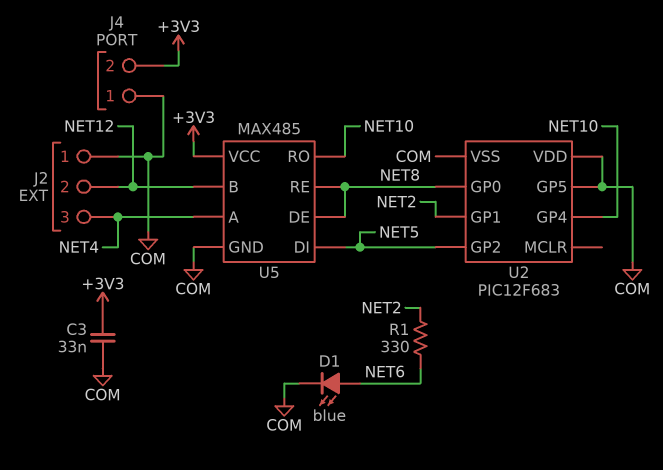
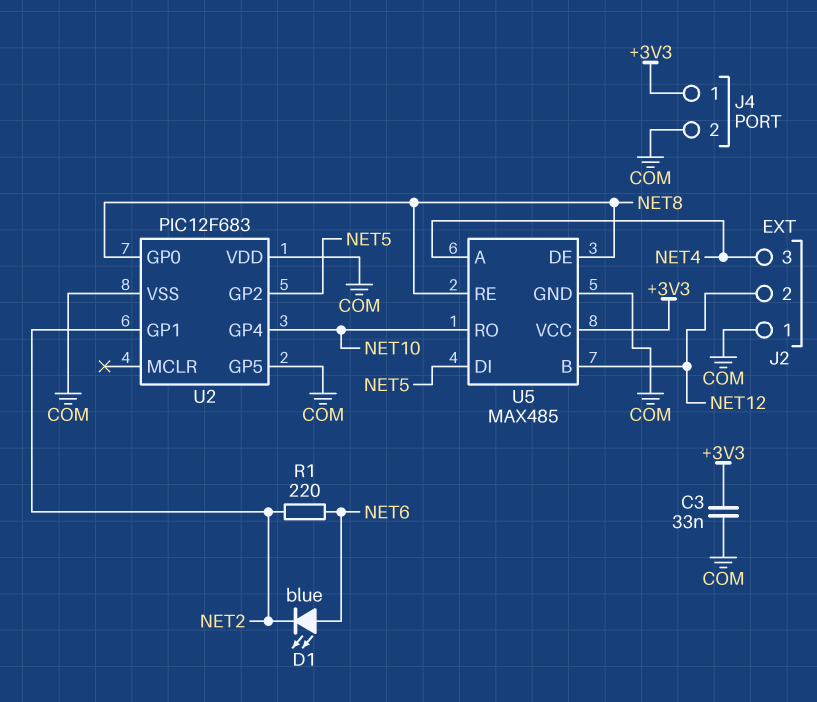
D1: LED blue (A NET6, K COM) -> LED blue (A NET6, K NET2)
J4 pin 1: COM -> +3V3
J4 pin 2: +3V3 -> COM
R1: 330 (NET2, NET6) -> 220 (NET2, NET6)

